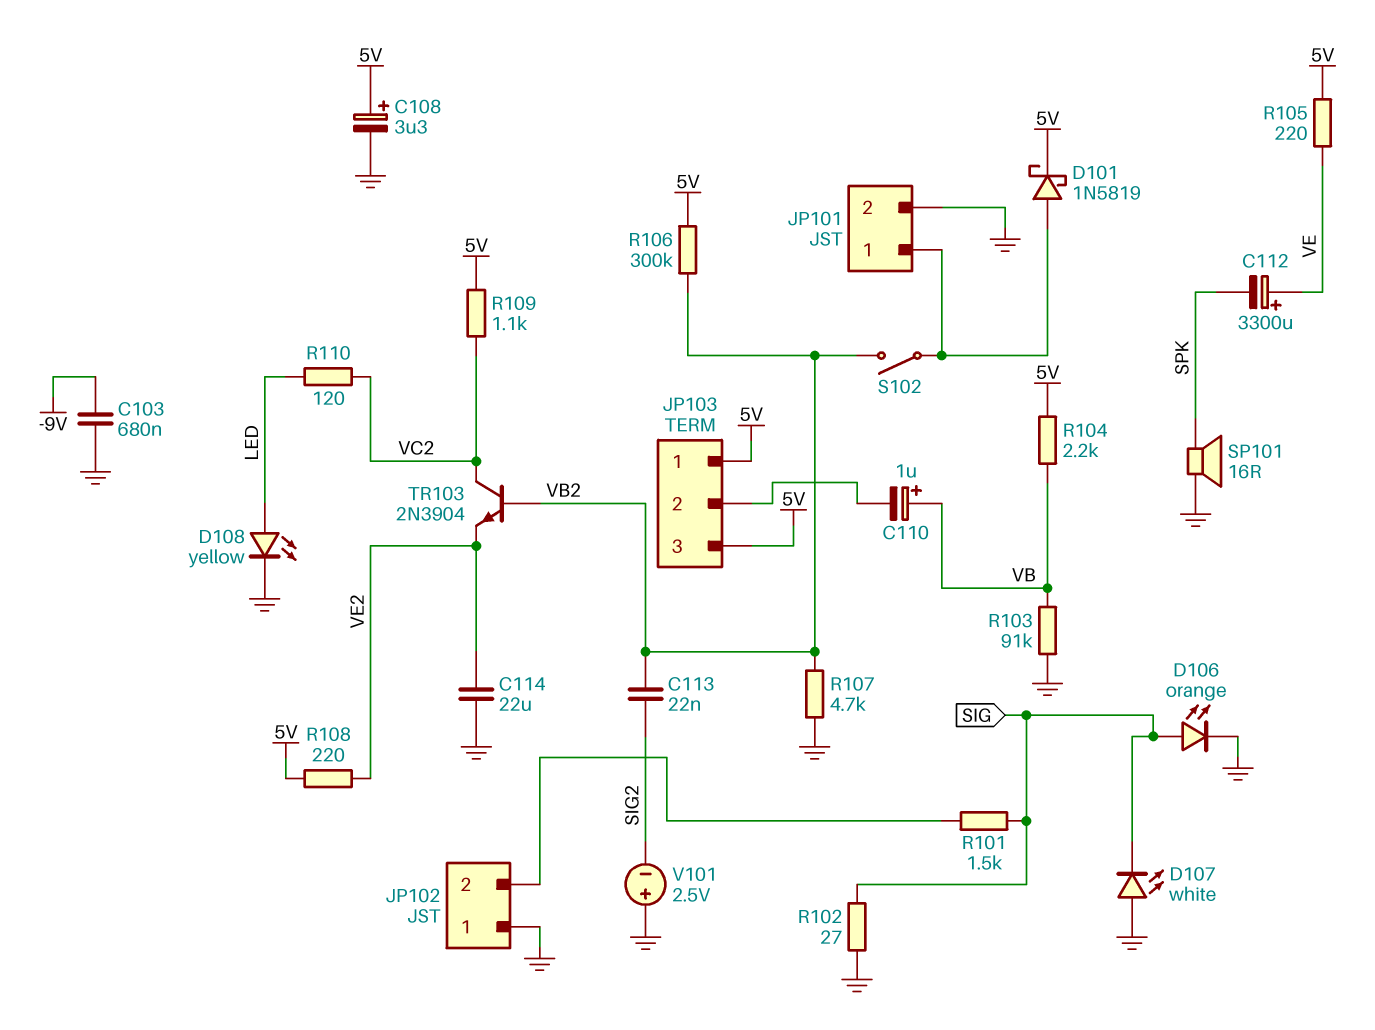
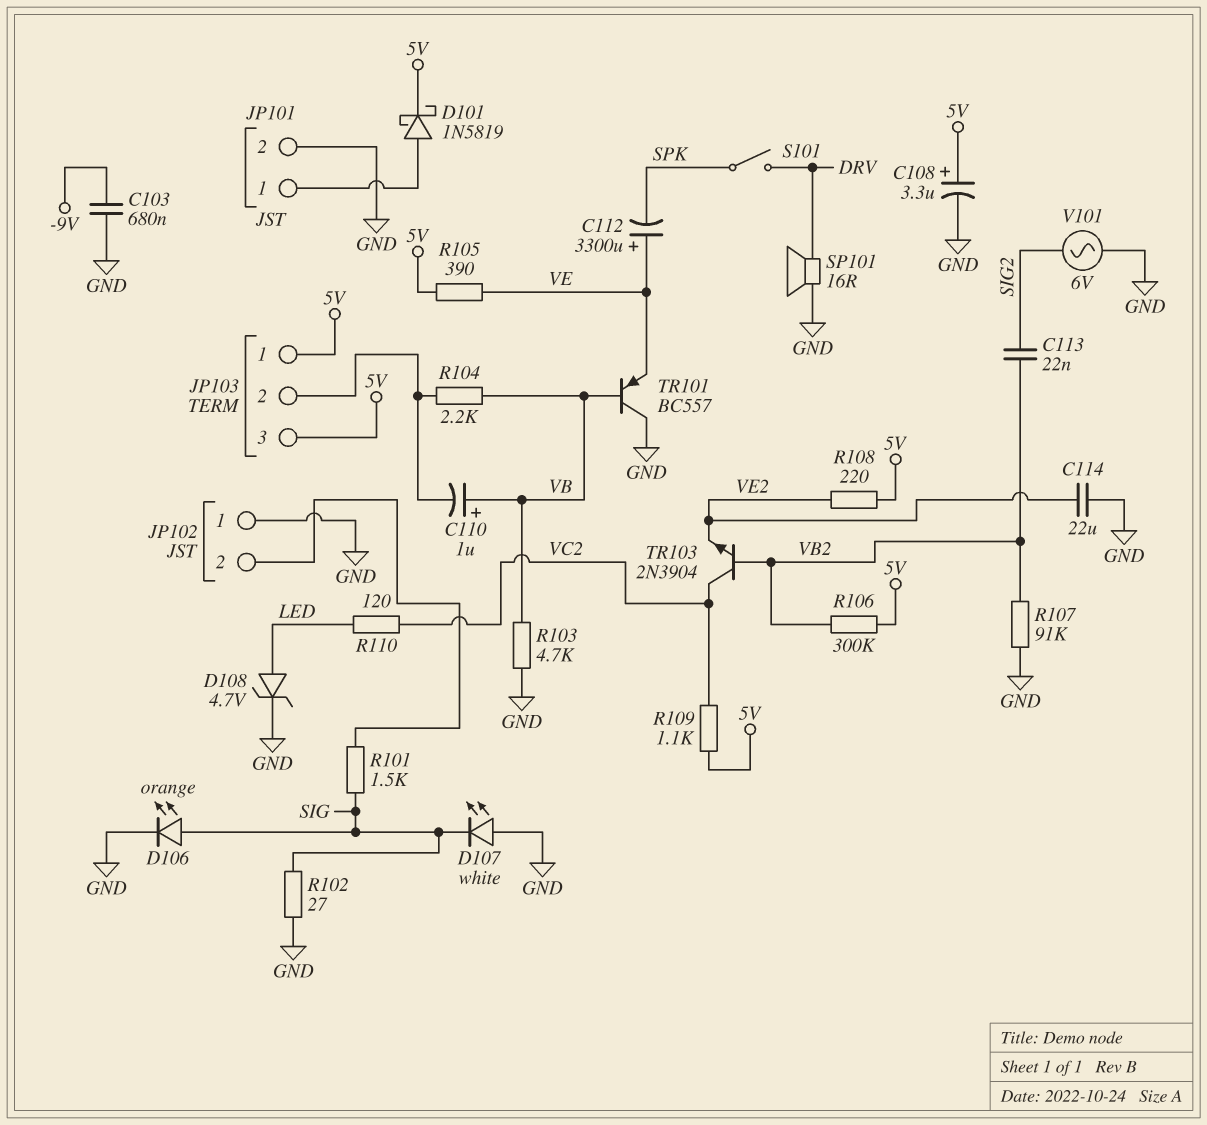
D108: LED yellow (A LED, K GND) -> zener 4.7V (A LED, K GND)
R103: 91k (GND, VB) -> 4.7k (GND, VB)
R104: 2.2k (5V, VB) -> 2.2k (JP103/2, VB)
R105: 220 (5V, VE) -> 390 (5V, VE)
R107: 4.7k (GND, VB2) -> 91k (GND, VB2)
S101: none -> switch (DRV, SPK)
S102: switch (JP101/1, VB2) -> none
SP101: speaker 16R (GND, SPK) -> speaker 16R (DRV, GND)
TR101: none -> PNP BC557 (B VB, C GND, E VE)
V101: 2.5V (plus GND, minus SIG2) -> AC 6V (GND, SIG2)

